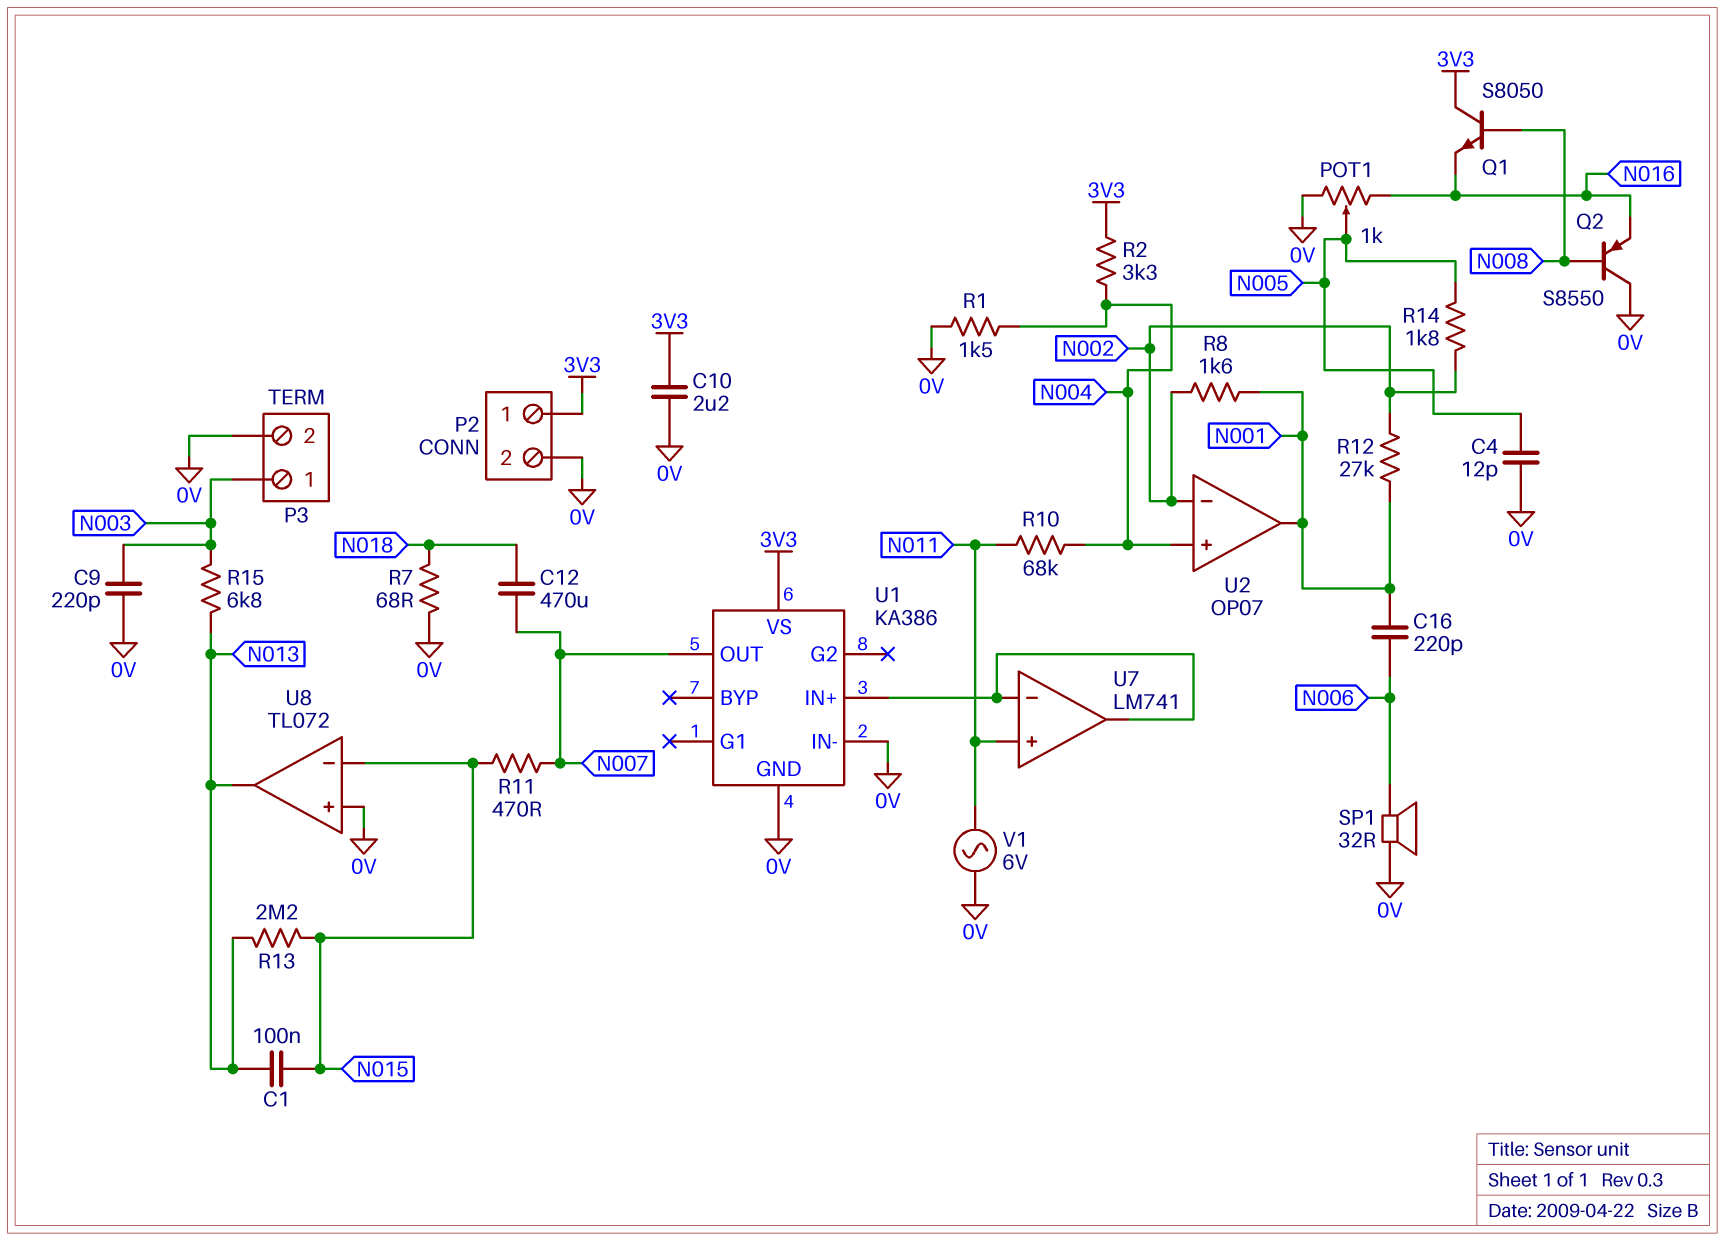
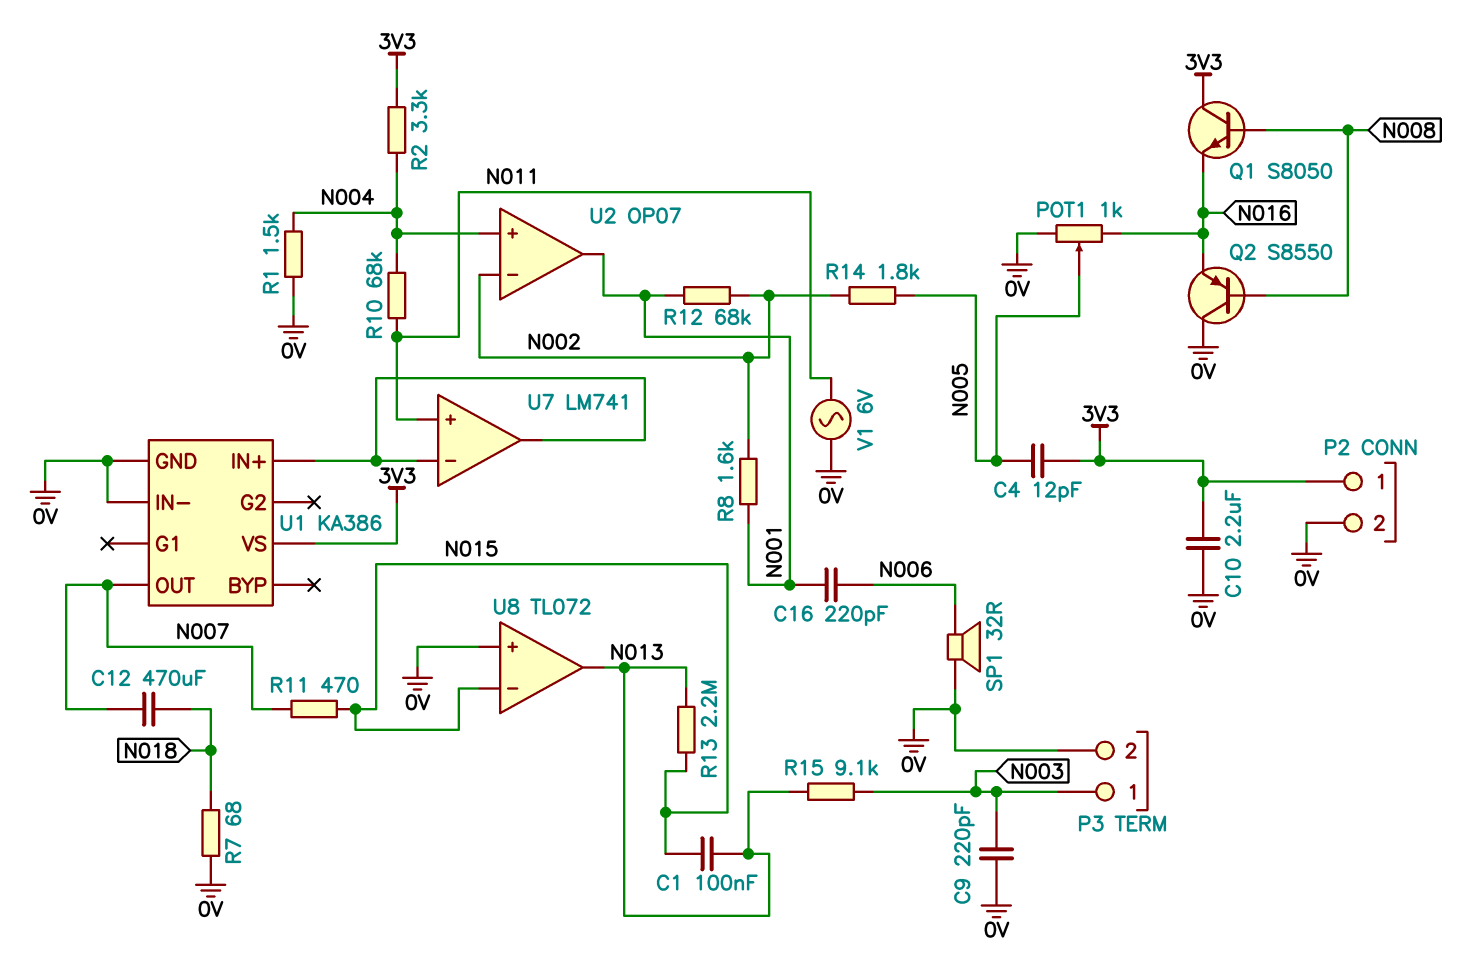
C4: 12pF (0V, N005) -> 12pF (3V3, N005)
R12: 27k (N001, N002) -> 68k (N001, N002)
R15: 6.8k (N003, N013) -> 9.1k (N003, N013)

